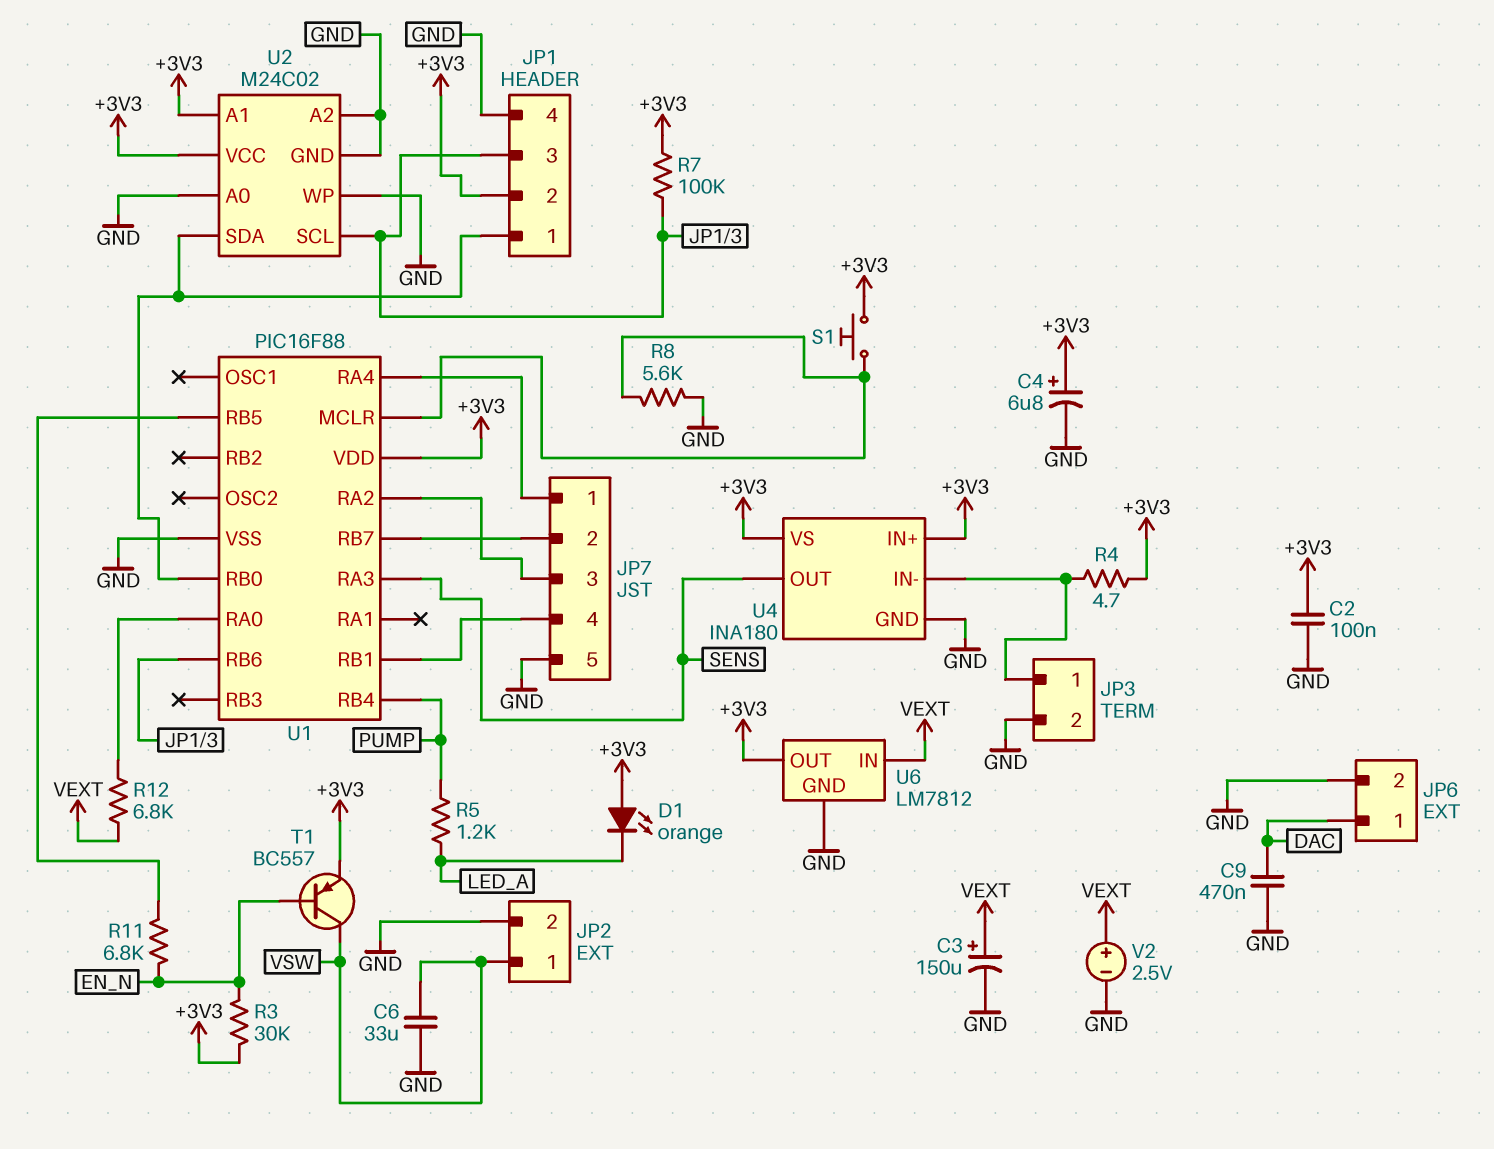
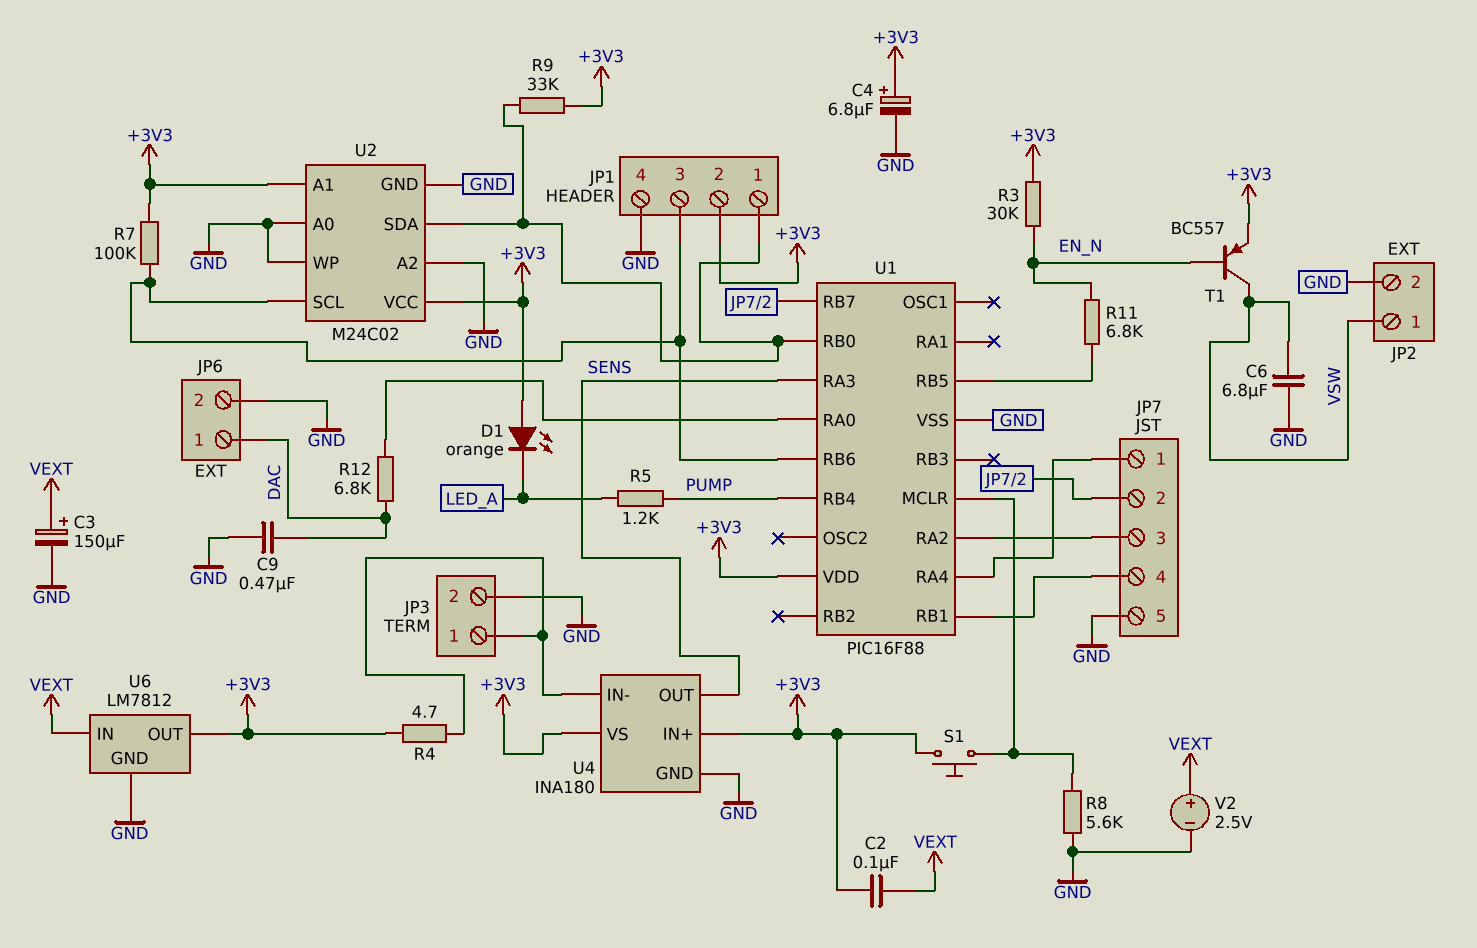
C2: 100nF (+3V3, GND) -> 100nF (+3V3, VEXT)
C6: 33uF (GND, VSW) -> 6.8uF (GND, VSW)
R9: none -> 33k (+3V3, JP1/1)
R12: 6.8k (U1/RA0, VEXT) -> 6.8k (DAC, U1/RA0)

